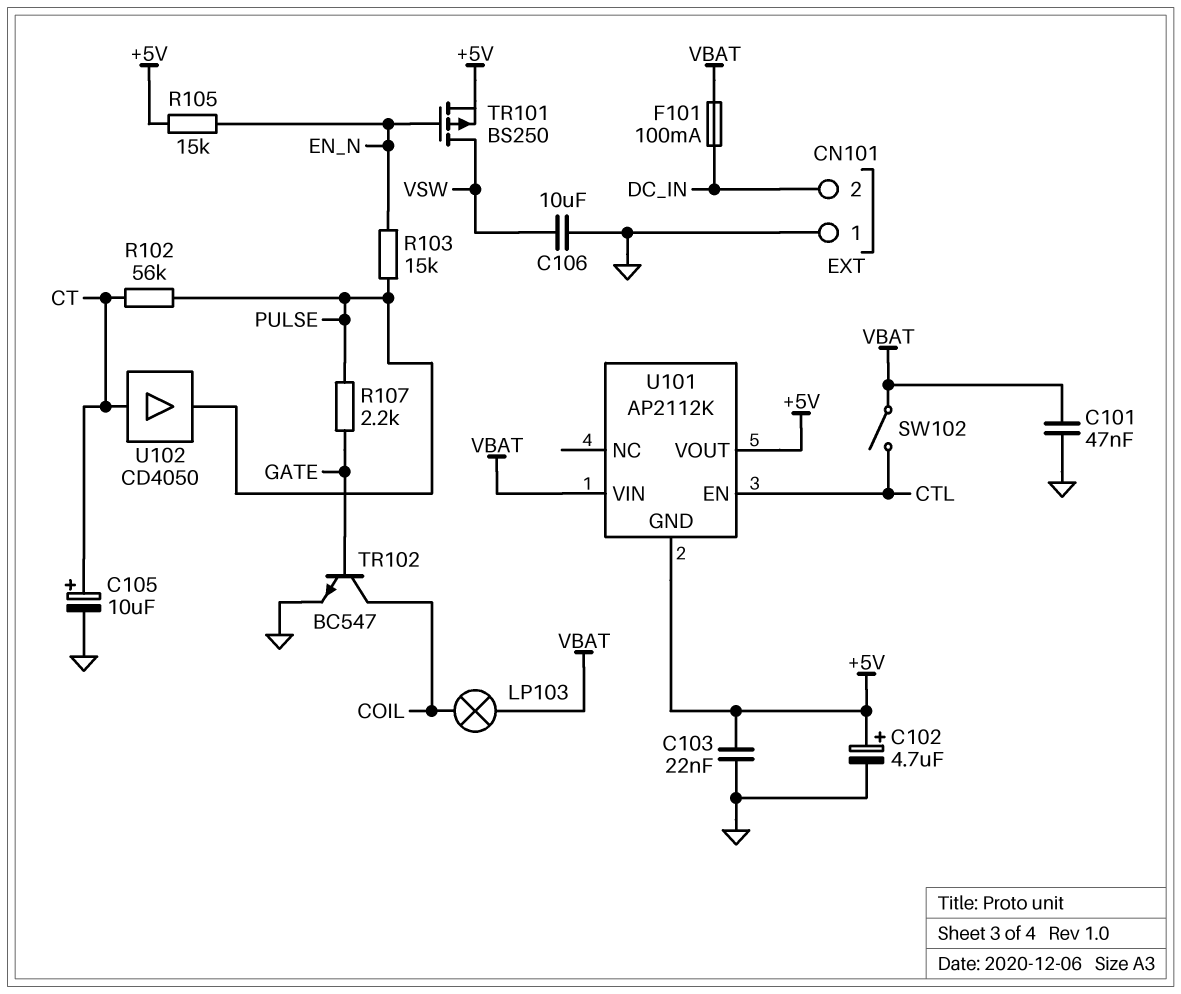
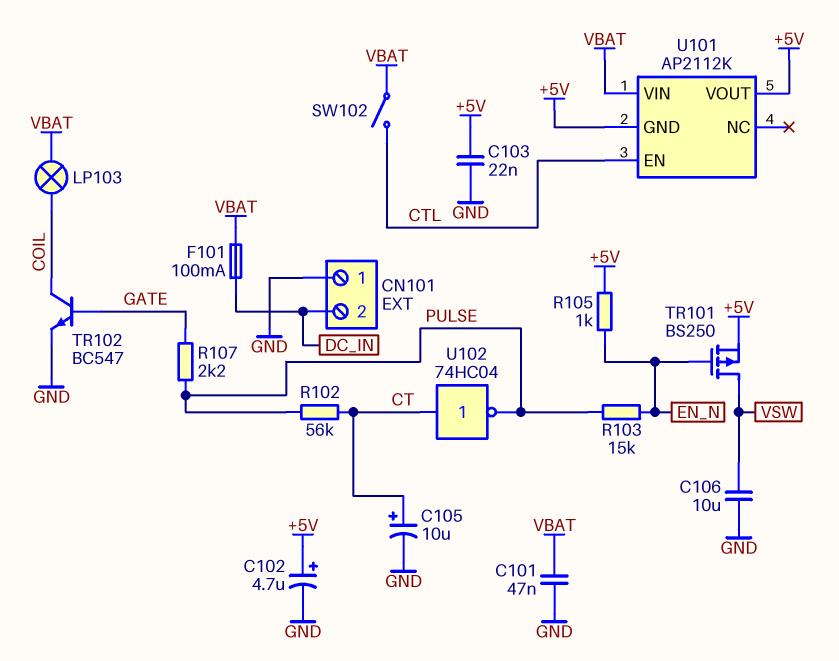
R105: 15k (+5V, EN_N) -> 1k (+5V, EN_N)
U102: buffer CD4050 (in CT, out PULSE) -> NOT 74HC04 (in CT, out PULSE)

